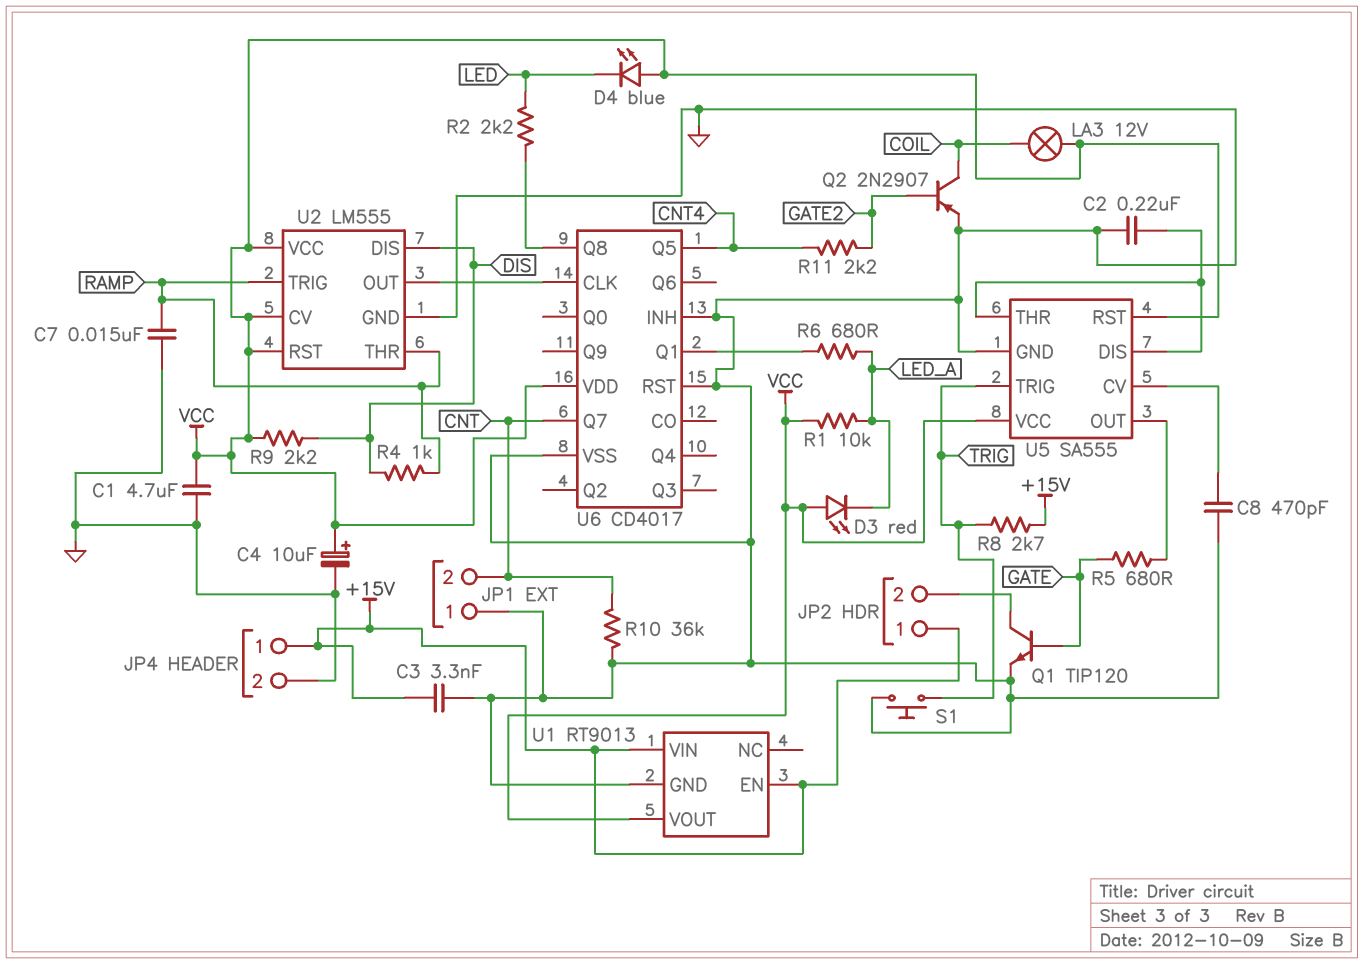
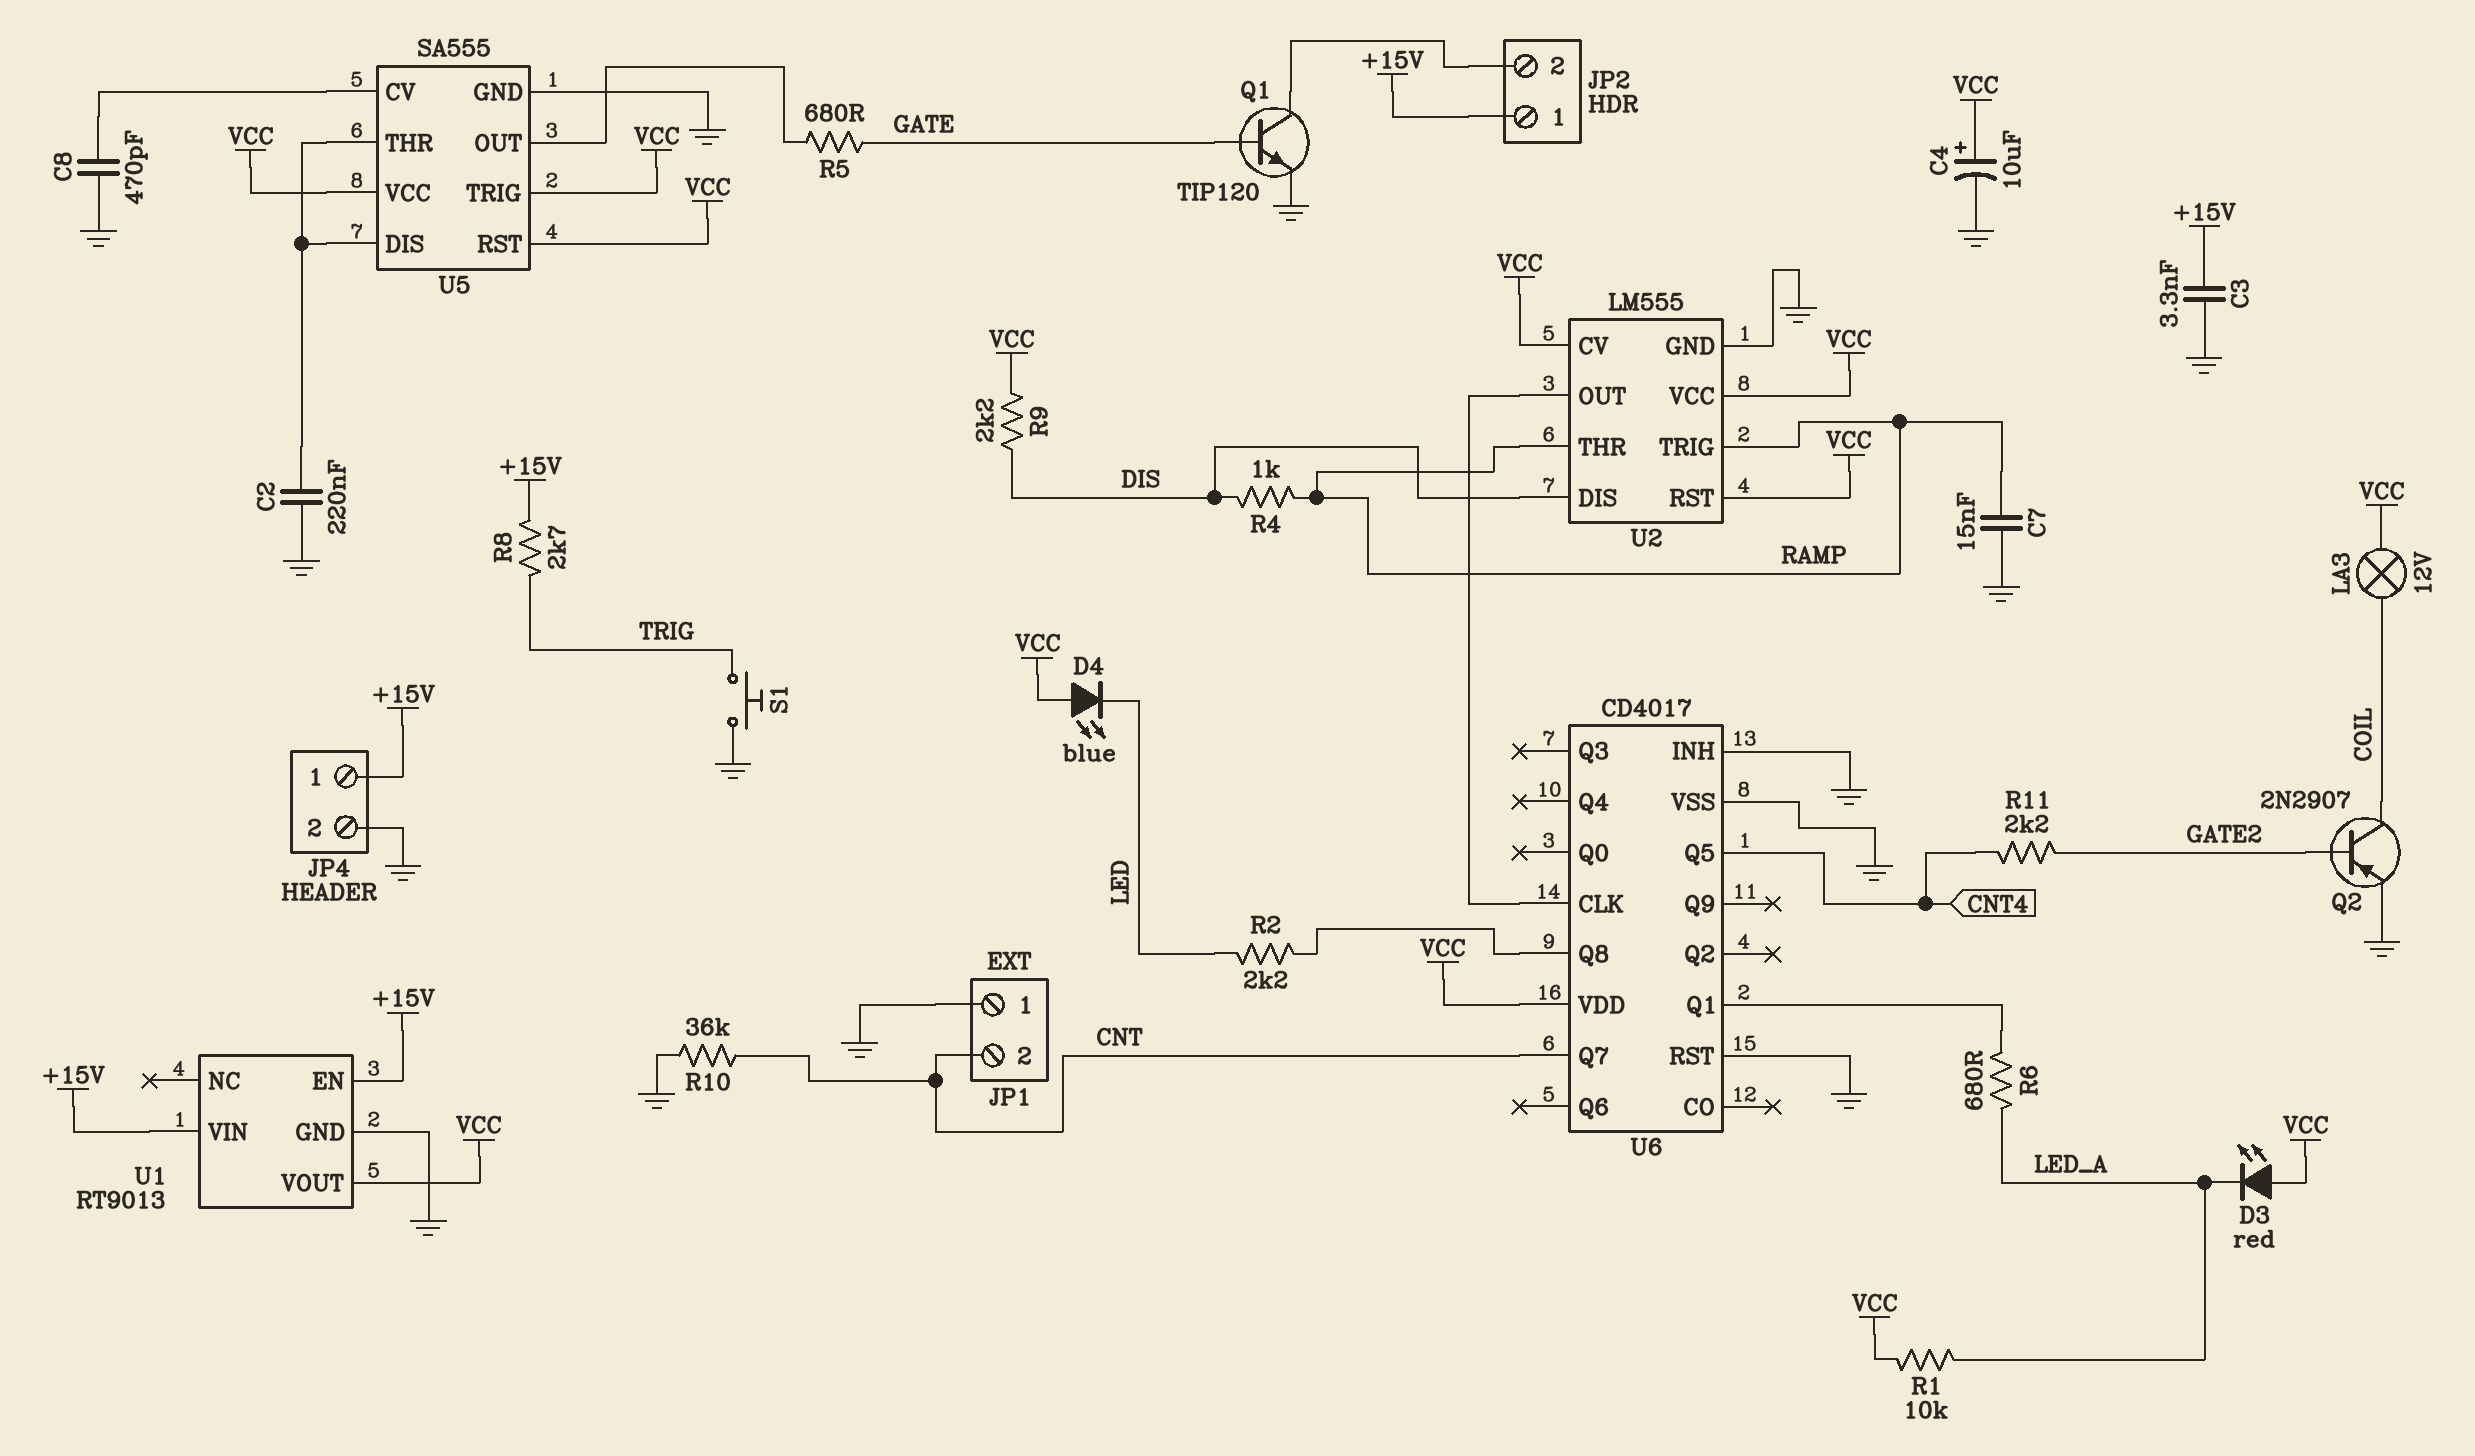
C1: 4.7uF (GND, VCC) -> none
U5 pin TRIG: TRIG -> VCC

